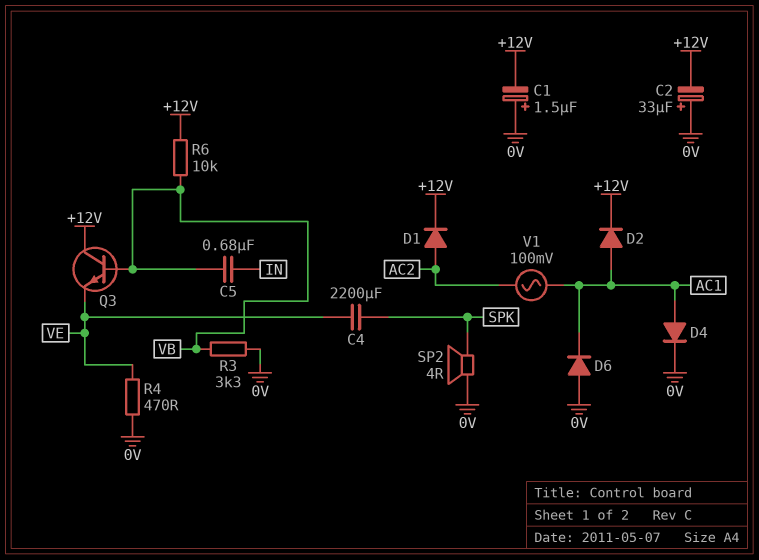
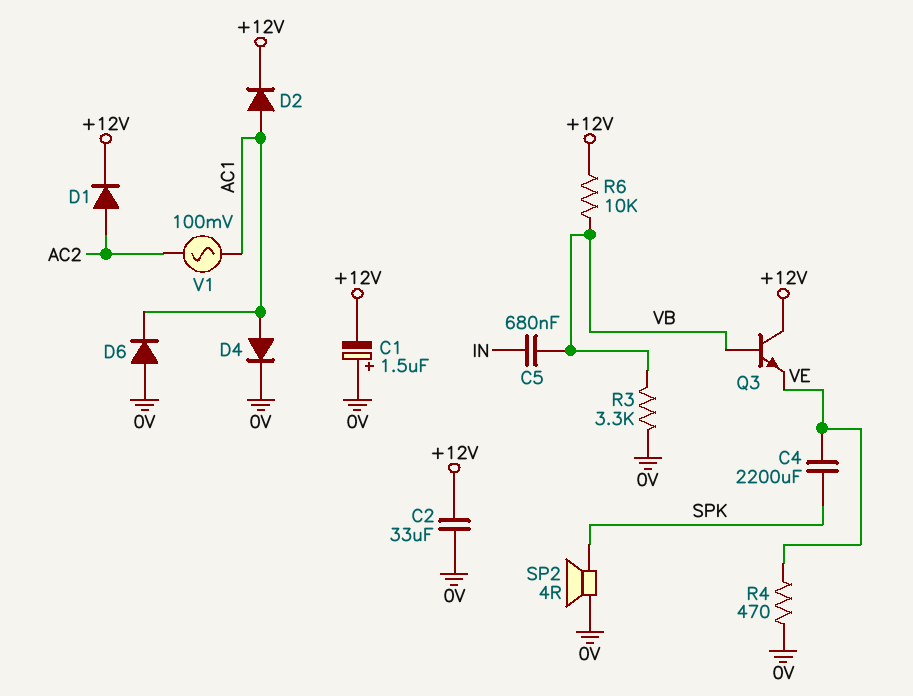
C2: 33uF (plus 0V, minus +12V) -> 33uF (+12V, 0V)

